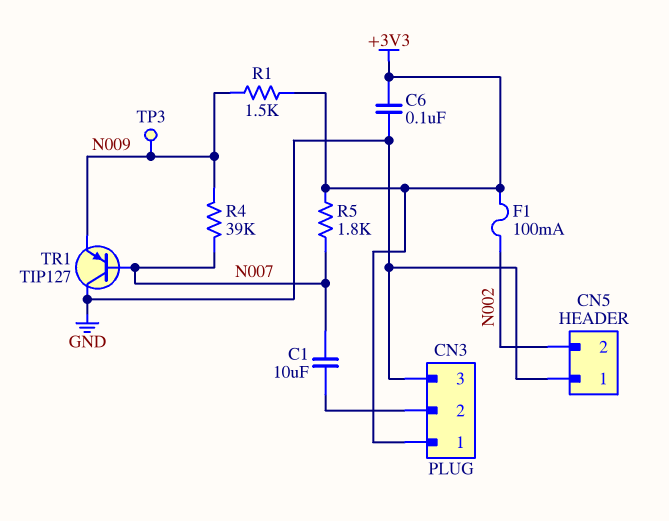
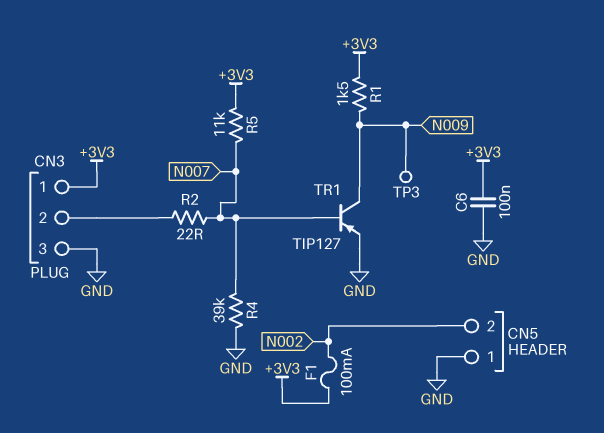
C1: 10uF (CN3/2, N007) -> none
R2: none -> 22 (CN3/2, N007)
R4: 39k (N007, N009) -> 39k (GND, N007)
R5: 1.8k (+3V3, N007) -> 11k (+3V3, N007)
TR1: PNP TIP127 (B N007, C GND, E N009) -> PNP TIP127 (B N007, C N009, E GND)

